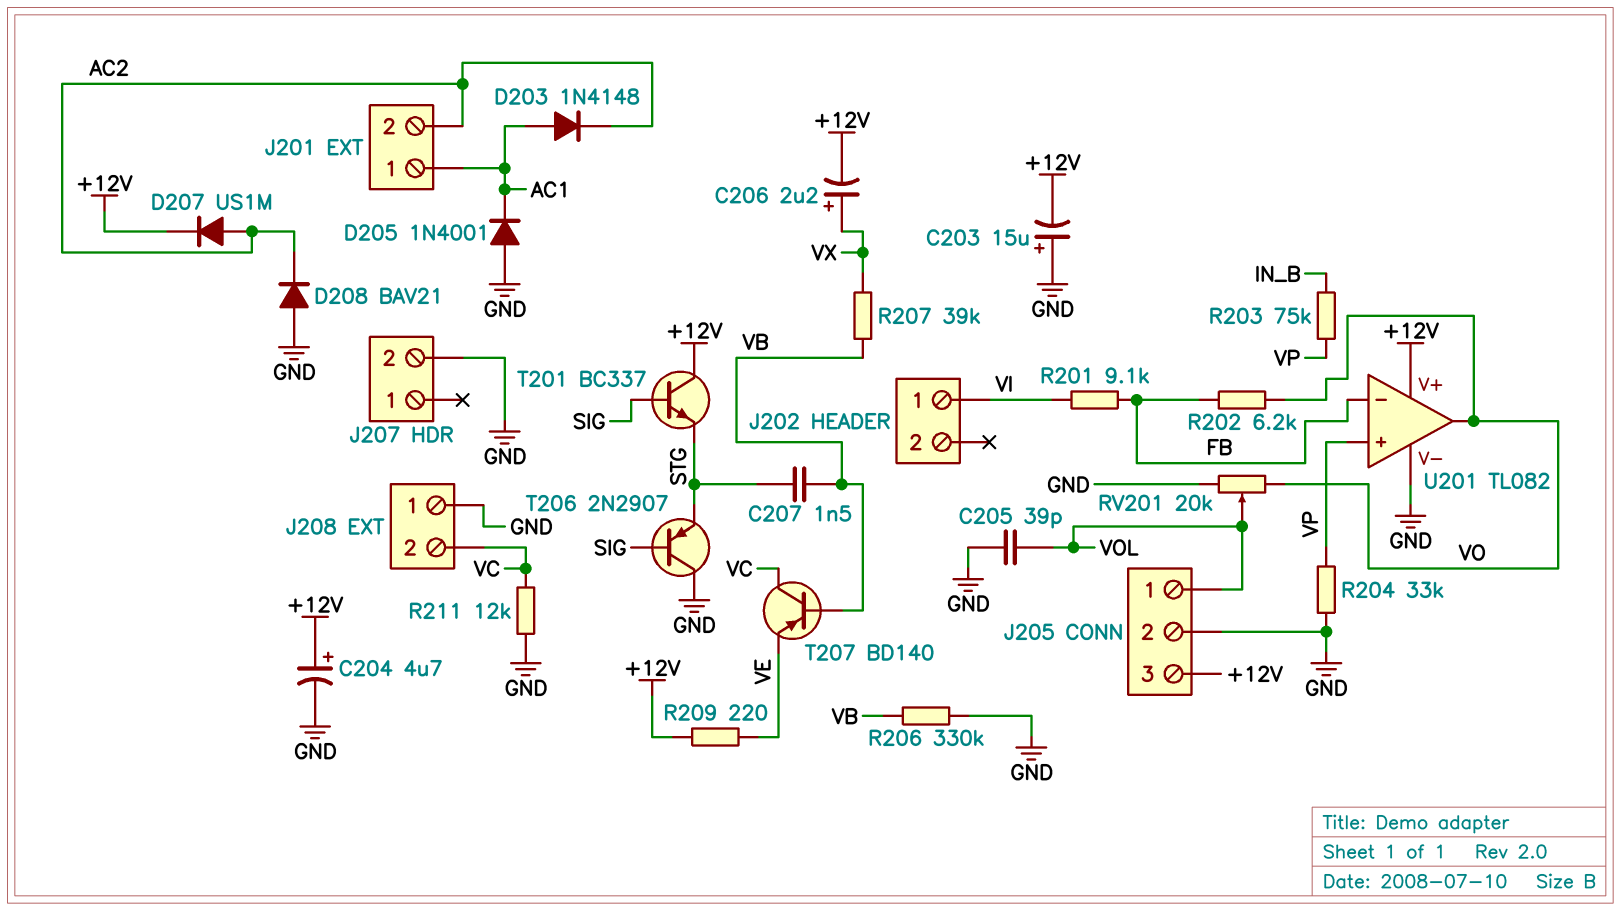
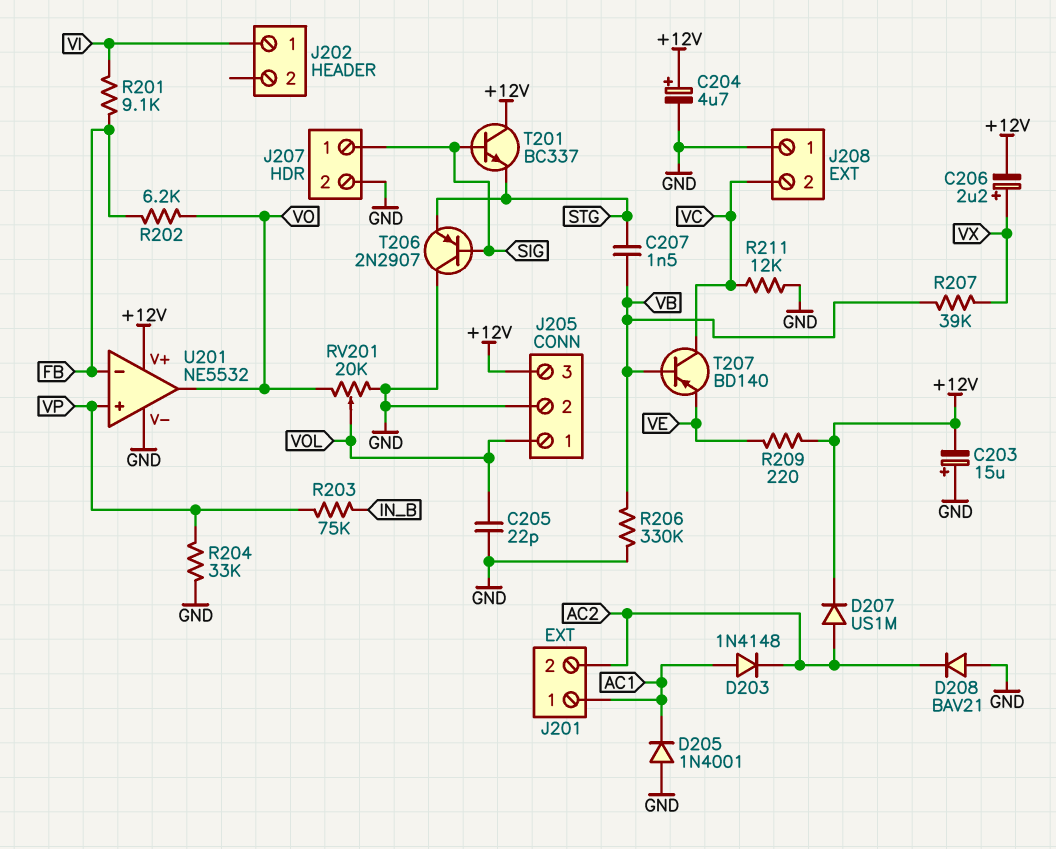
C205: 39pF (GND, VOL) -> 22pF (GND, VOL)
J207 pin 1: none -> SIG
U201: TL082 -> NE5532

